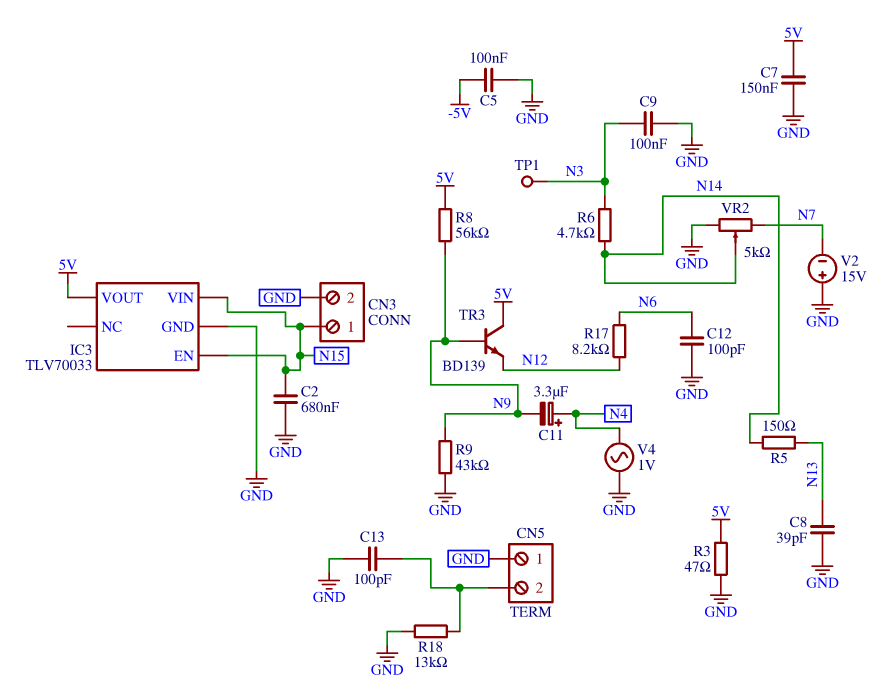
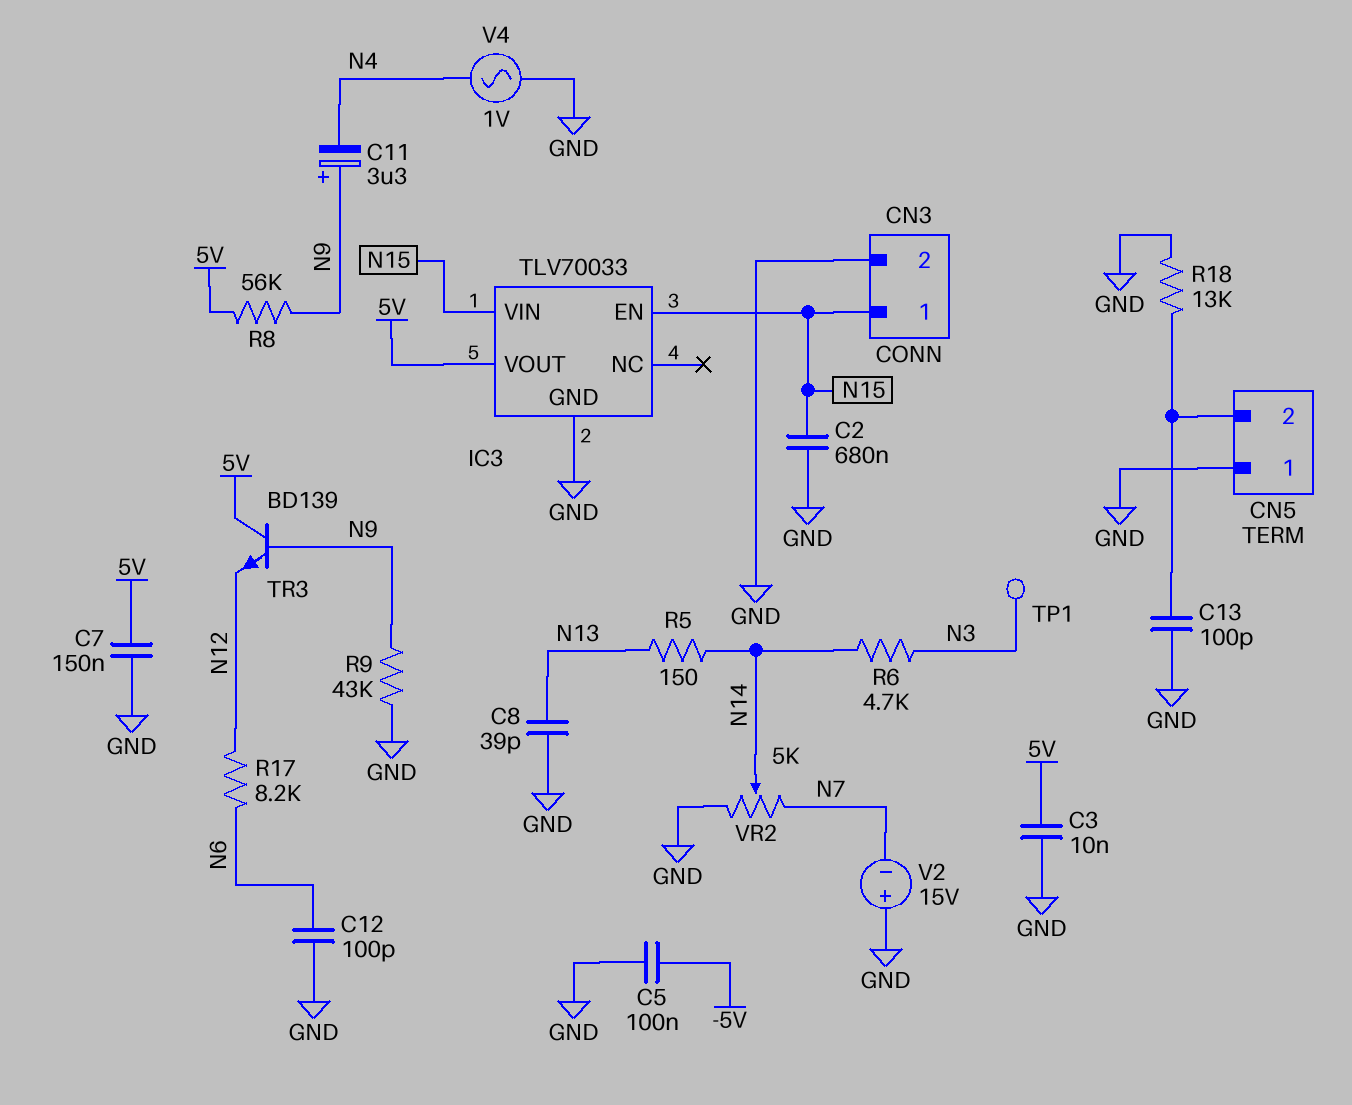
C3: none -> 10nF (5V, GND)
C9: 100nF (GND, N3) -> none
C11: 3.3uF (plus N4, minus N9) -> 3.3uF (plus N9, minus N4)
R3: 47 (5V, GND) -> none

